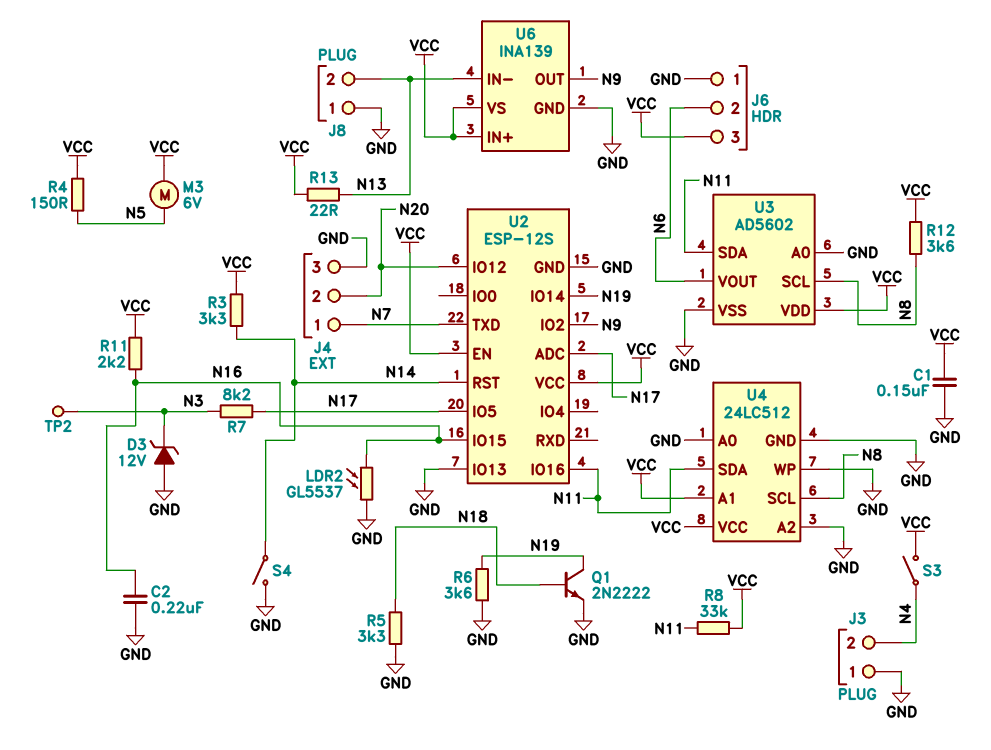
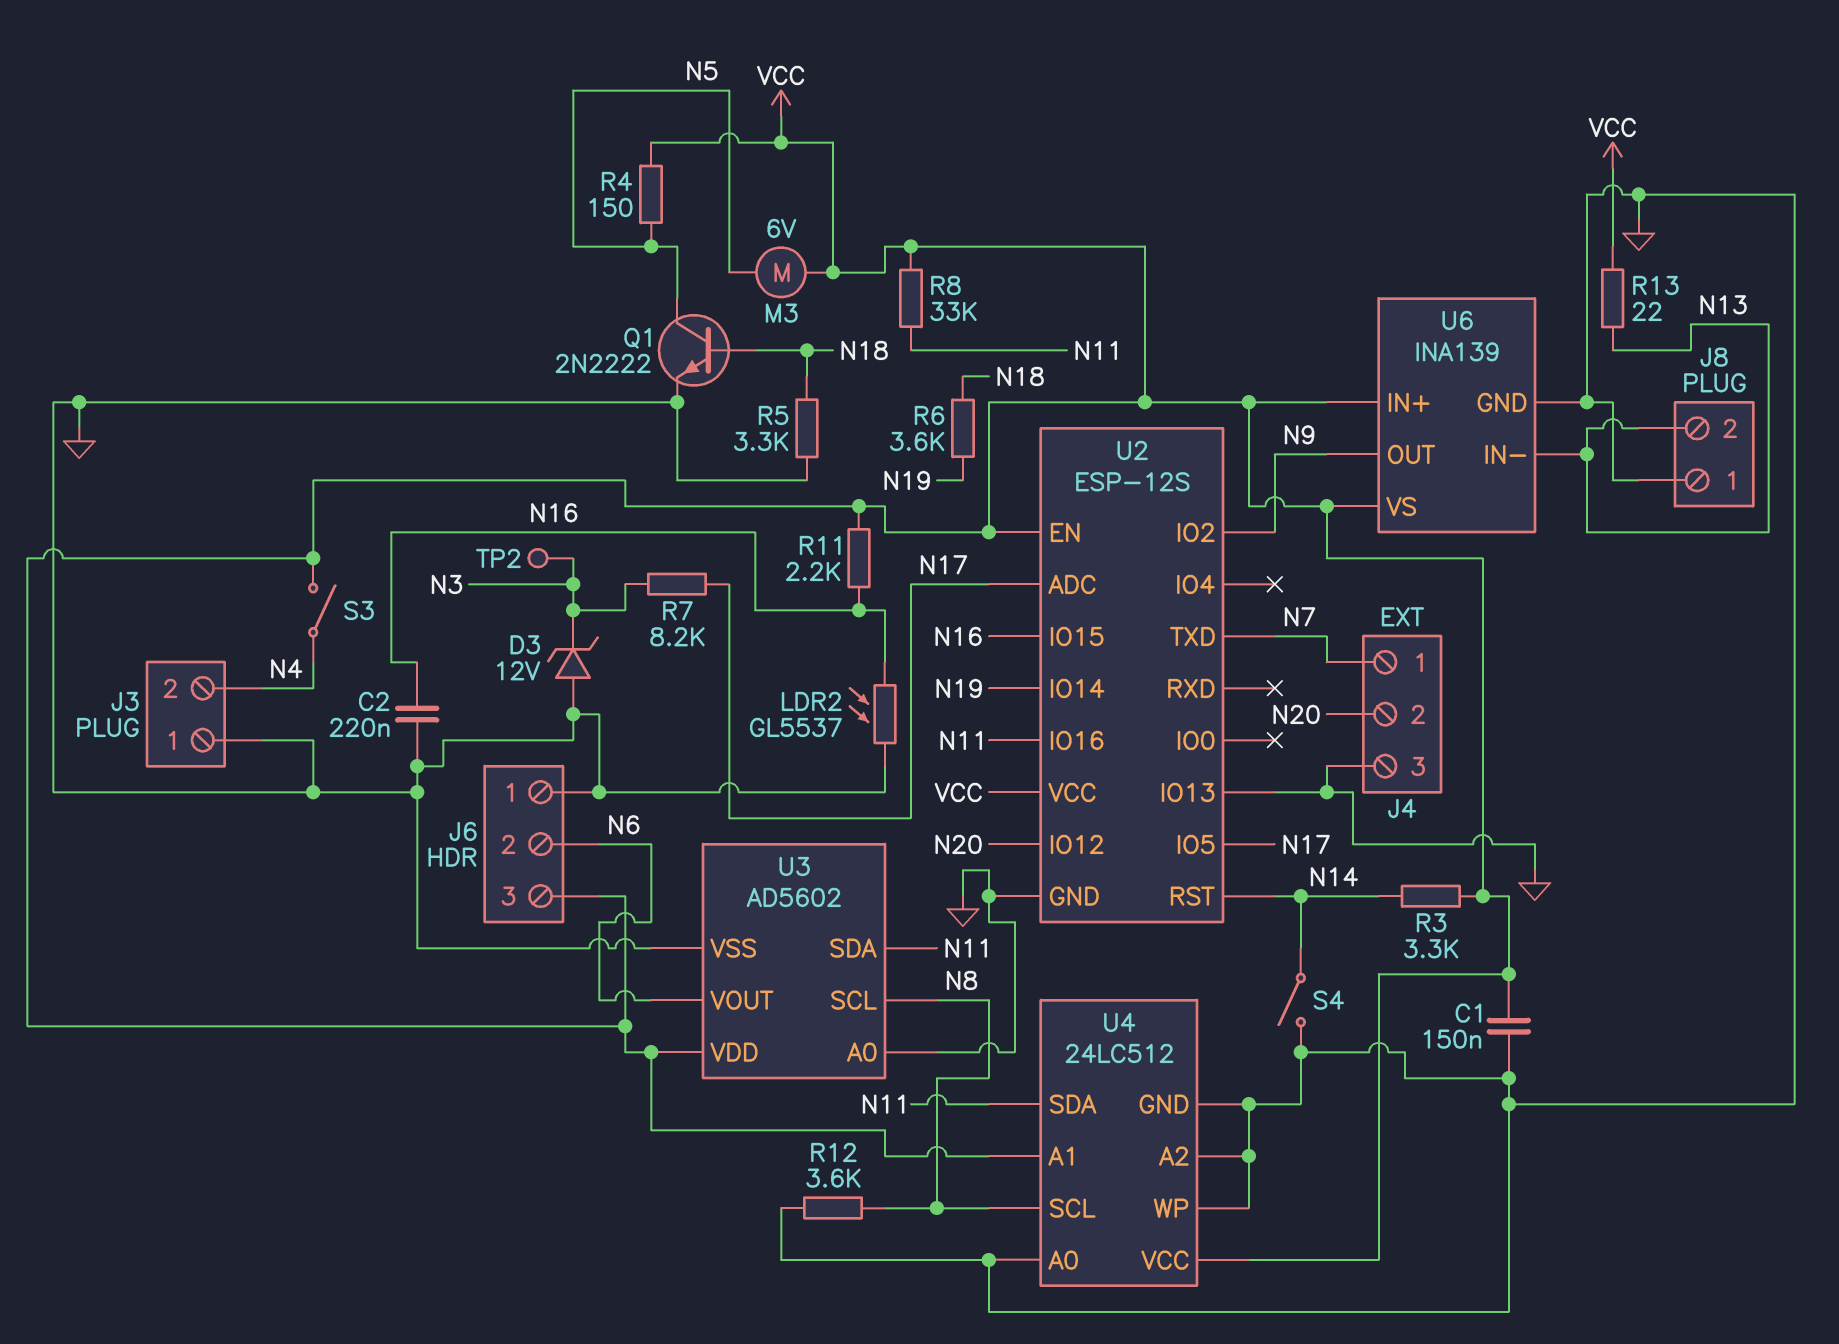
Q1: NPN 2N2222 (B N18, C N19, E GND) -> NPN 2N2222 (B N18, C N5, E GND)
R6: 3.6k (GND, N19) -> 3.6k (N18, N19)
R12: 3.6k (N8, VCC) -> 3.6k (GND, N8)

